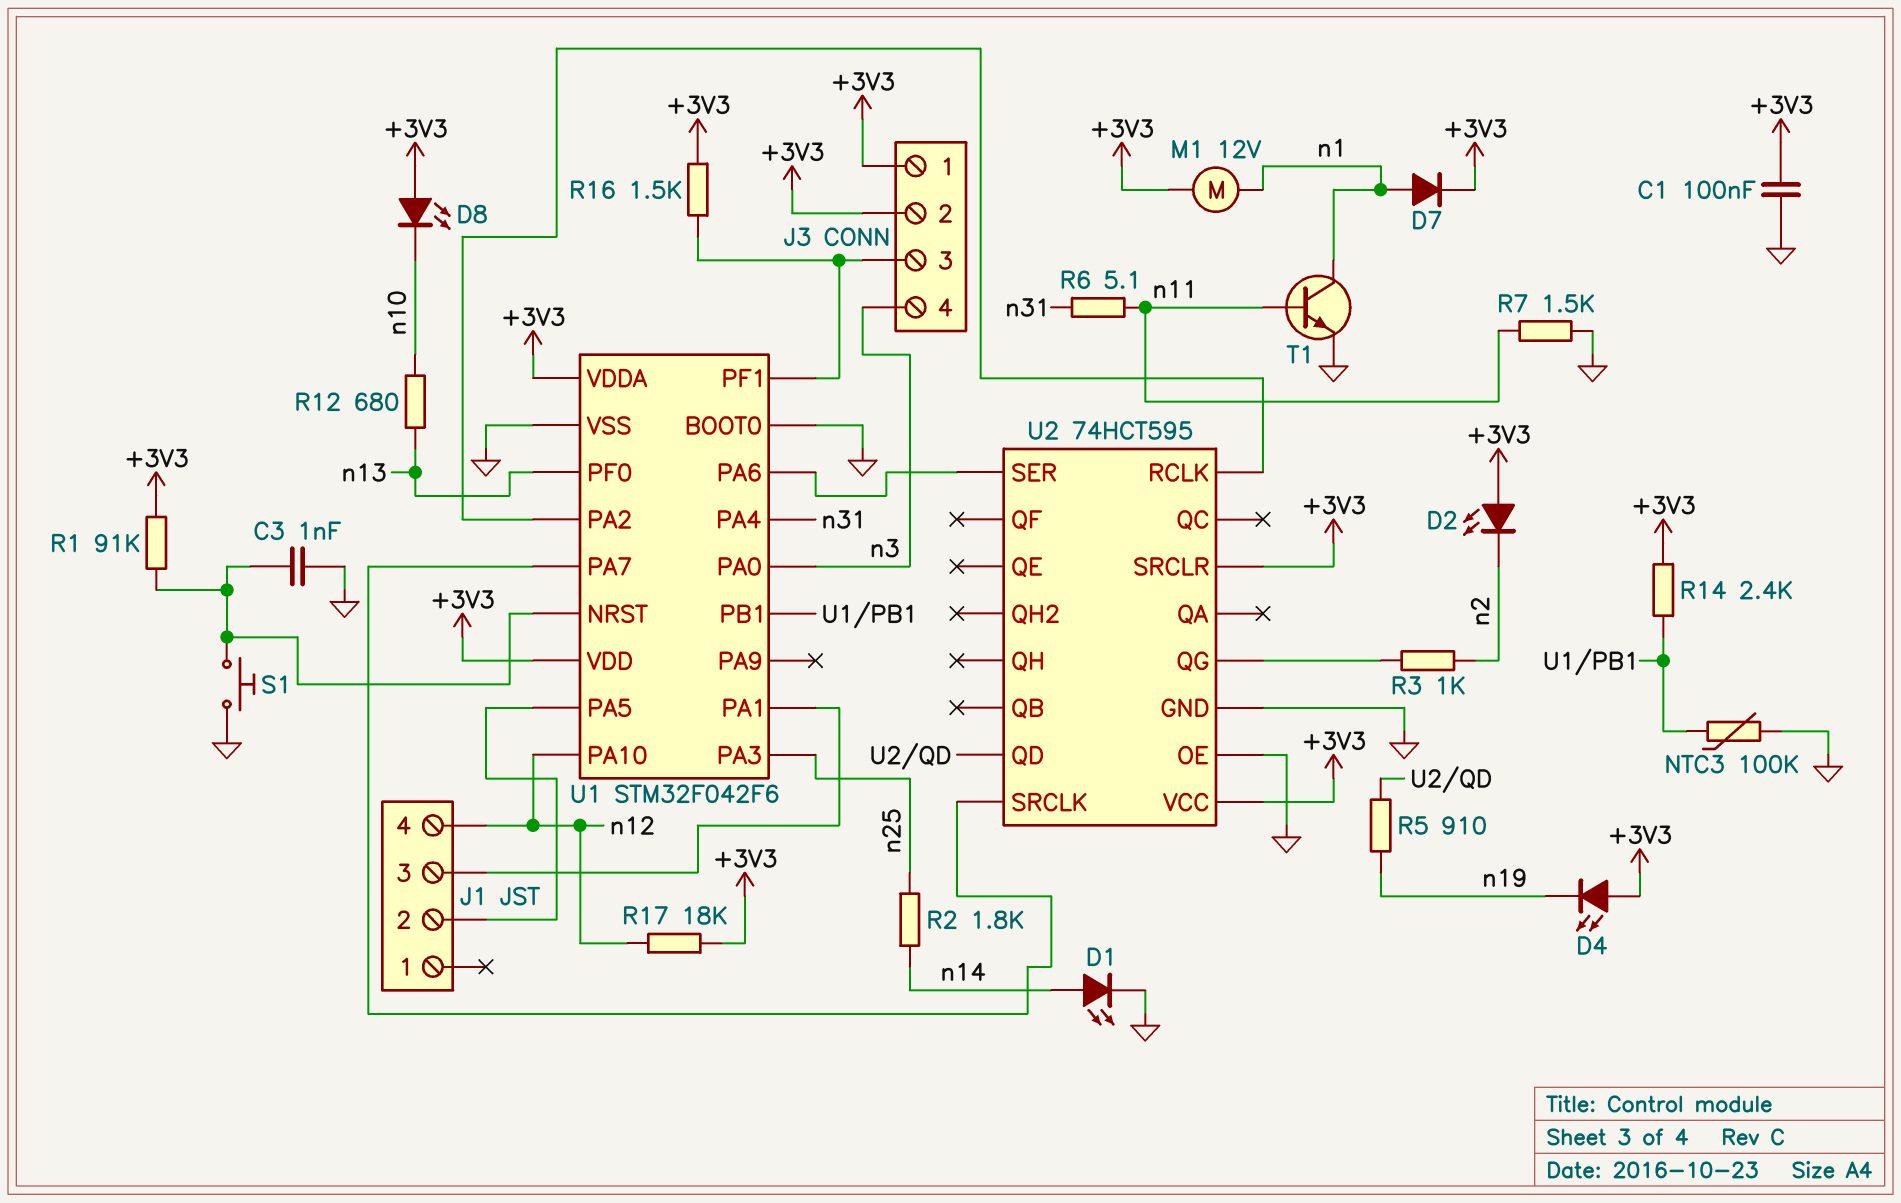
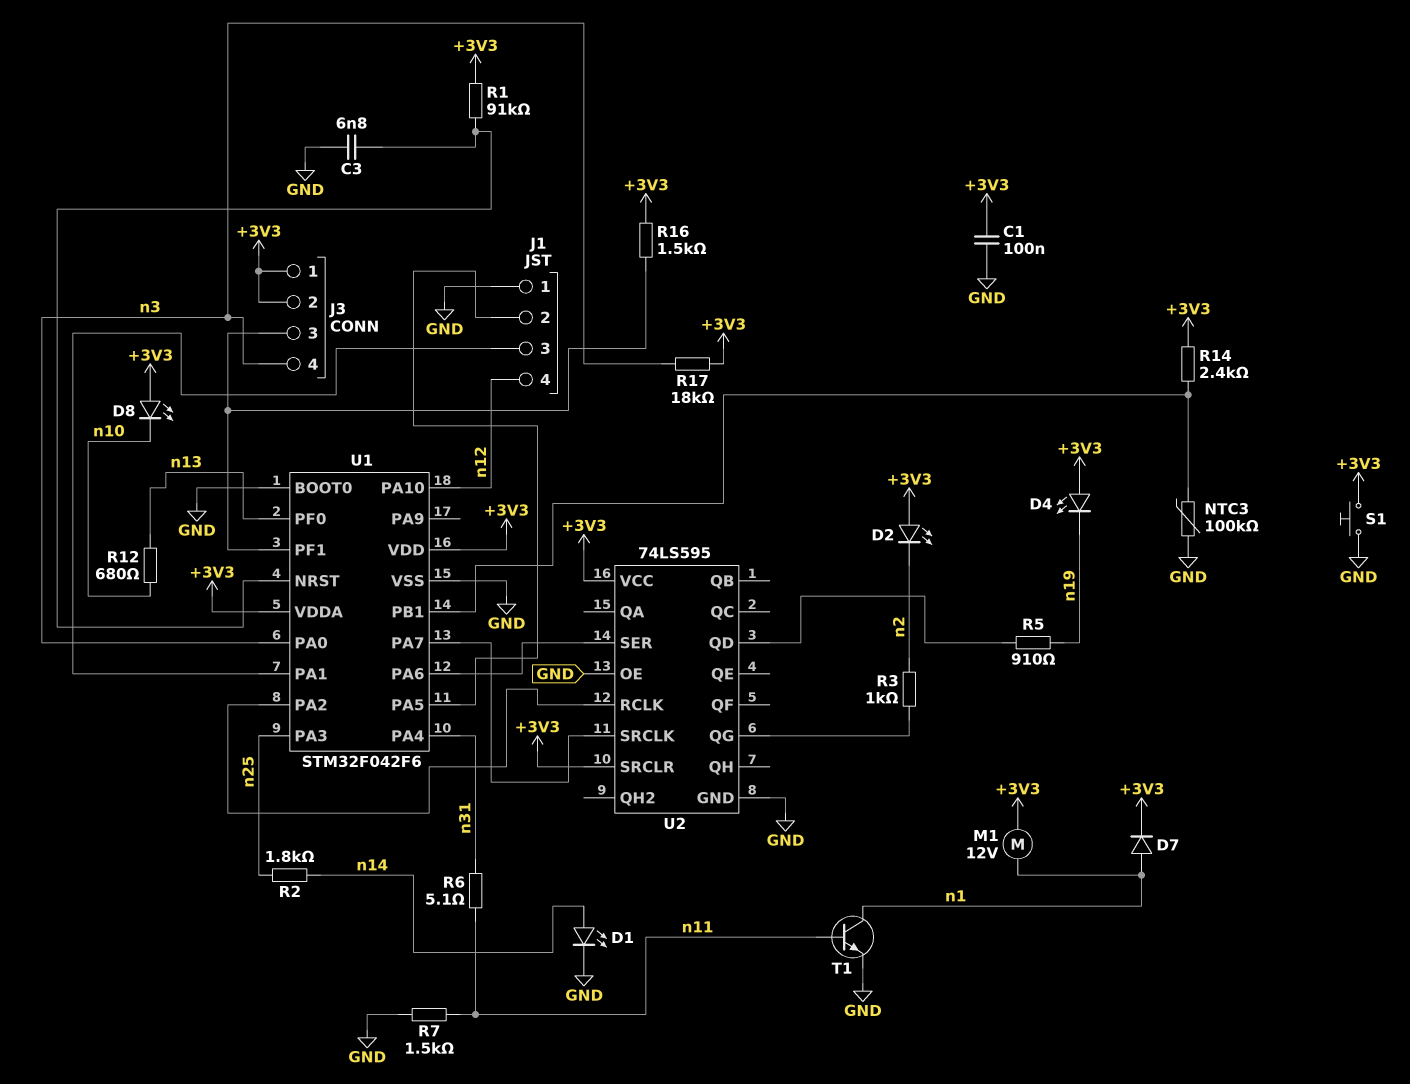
C3: 1nF (GND, U1/NRST) -> 6.8nF (GND, U1/NRST)
J1 pin 1: none -> GND
R17: 18k (+3V3, n12) -> 18k (+3V3, n3)
S1: button (GND, U1/NRST) -> button (+3V3, GND)
U2: 74HCT595 -> 74LS595

